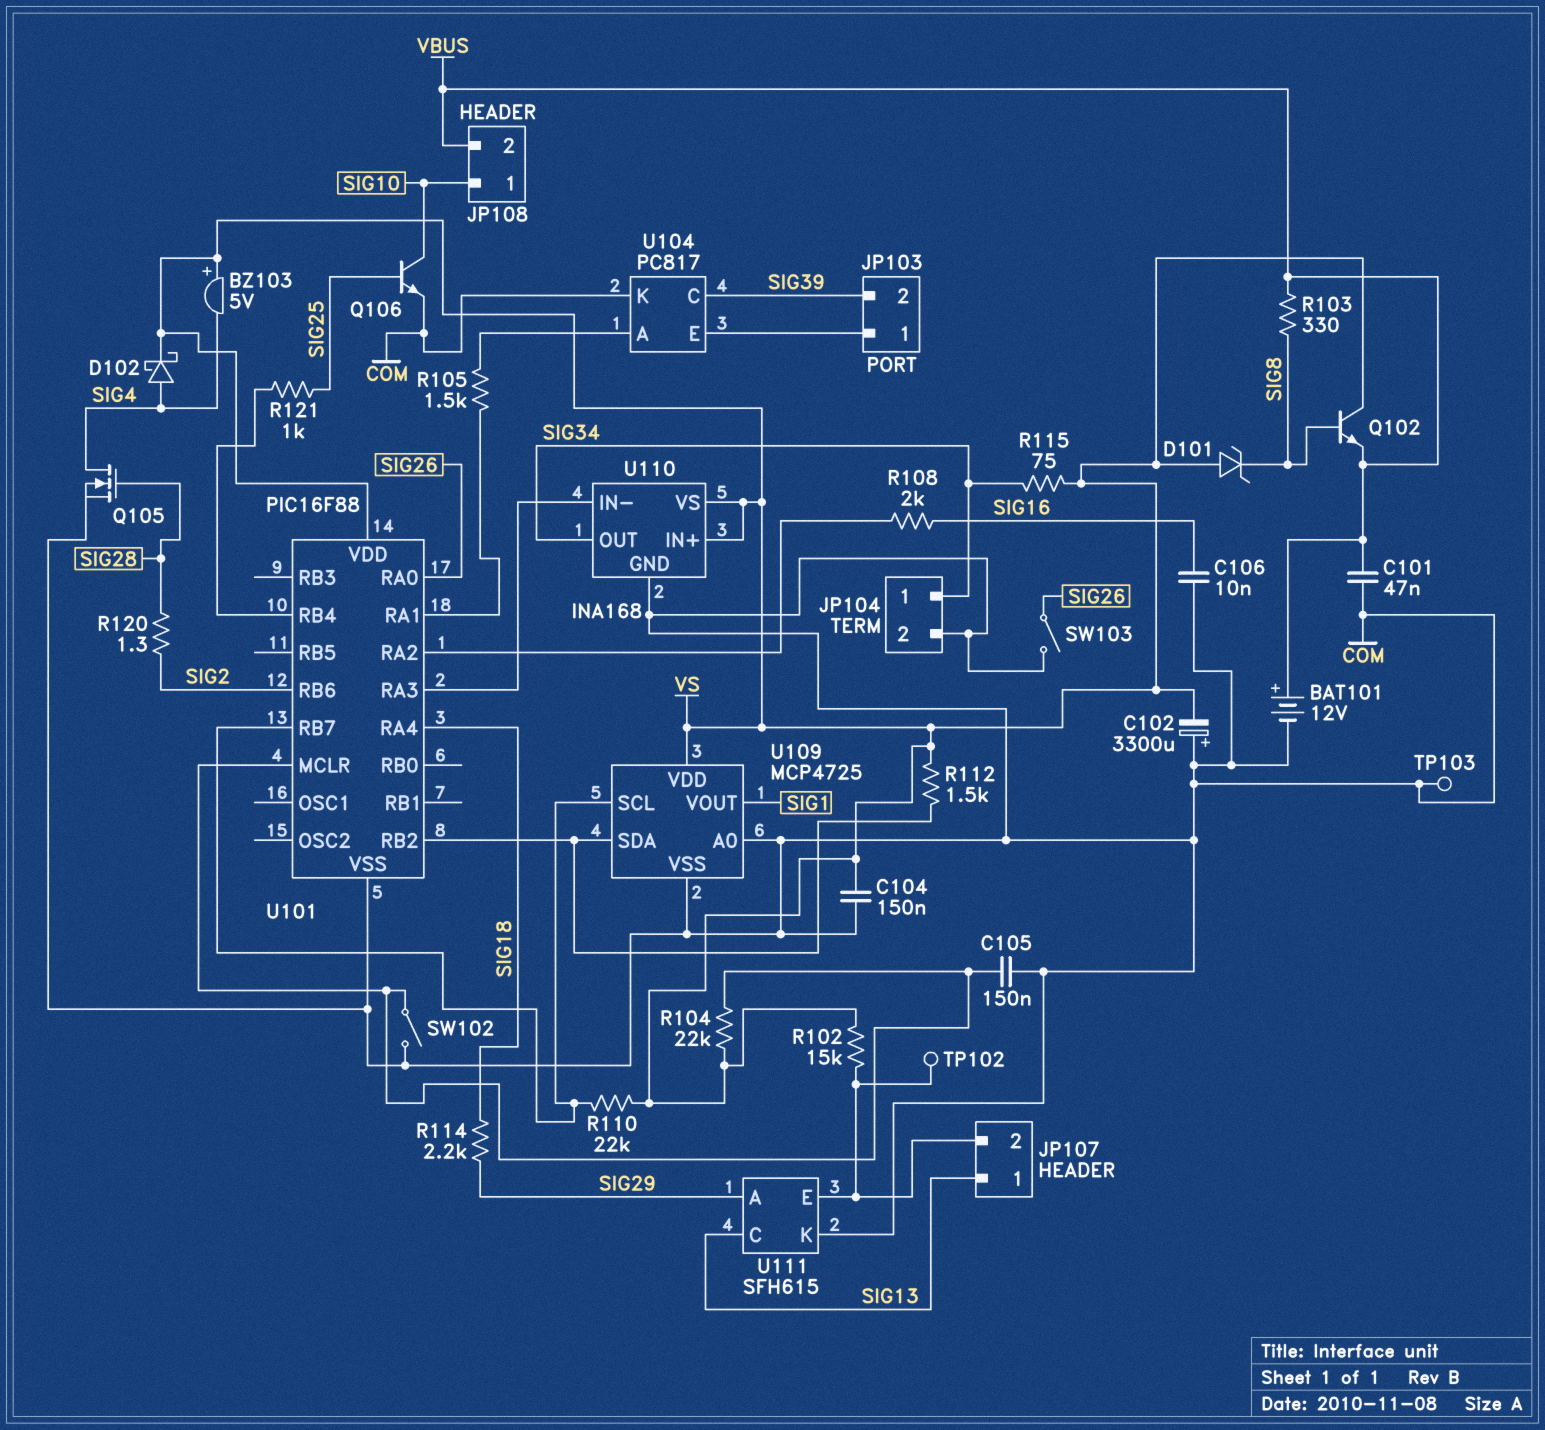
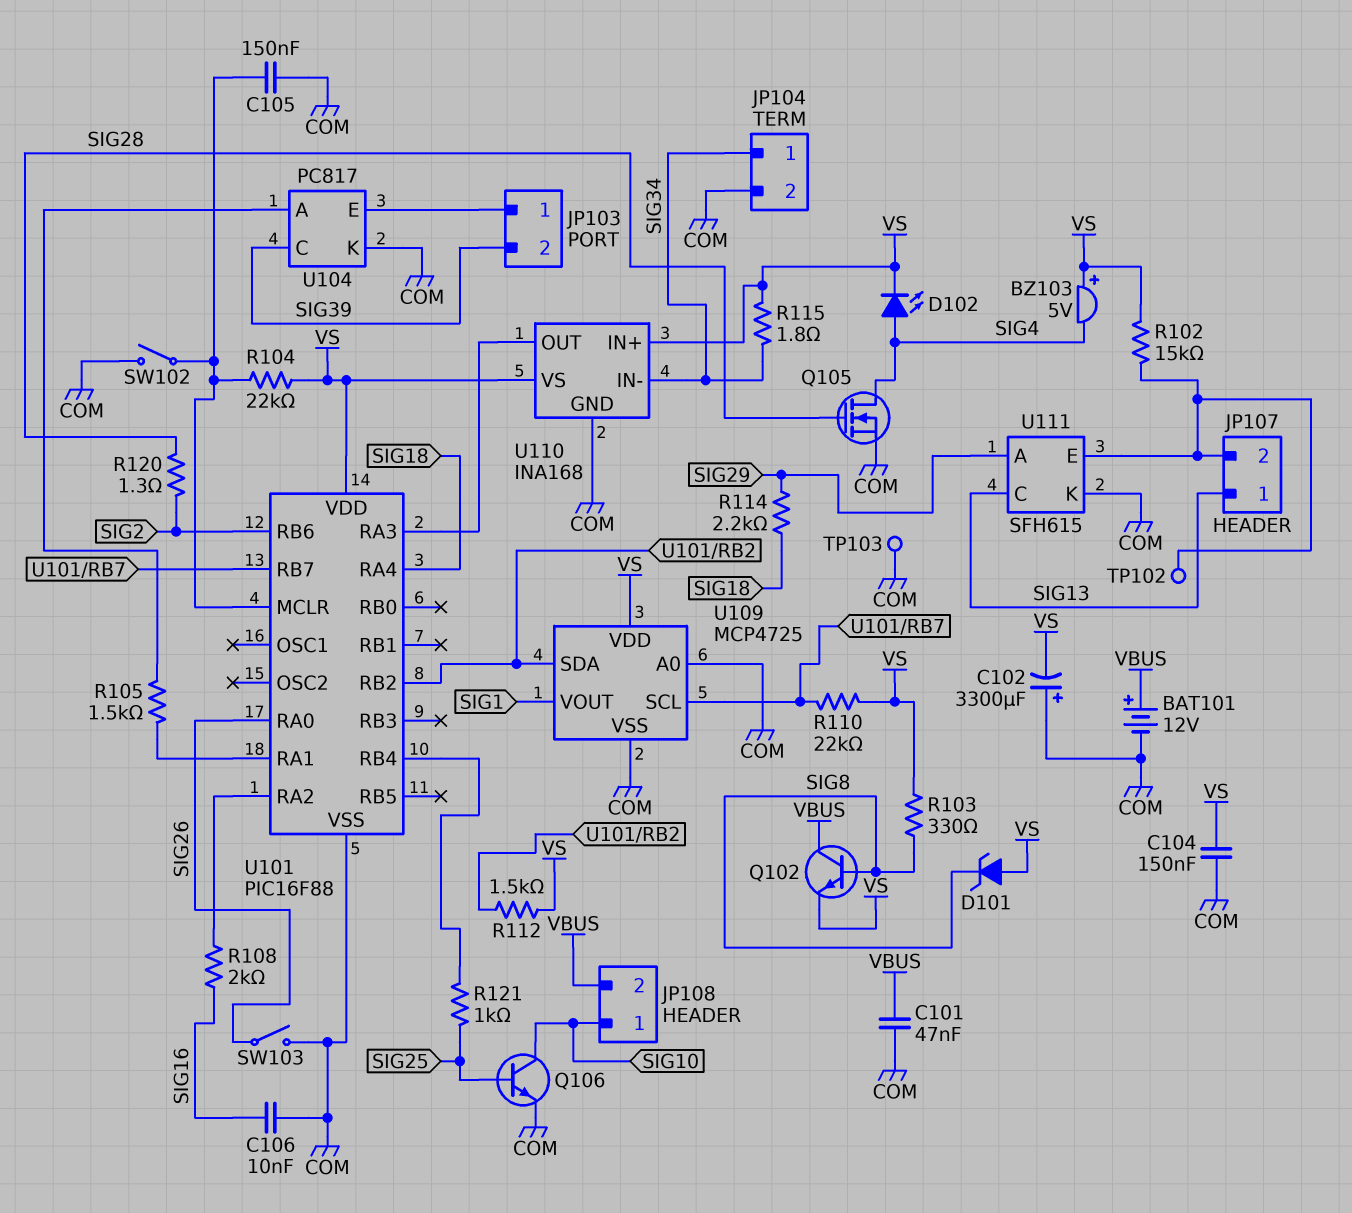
D102: schottky (A SIG4, K VS) -> LED (A SIG4, K VS)
Q102: NPN (B SIG8, C VS, E VBUS) -> NPN (B SIG8, C VBUS, E VS)
R103: 330 (SIG8, VBUS) -> 330 (SIG8, VS)
R115: 75 (SIG34, VS) -> 1.8 (SIG34, VS)
U110 pin IN-: U101/RA3 -> SIG34
U110 pin OUT: SIG34 -> U101/RA3

